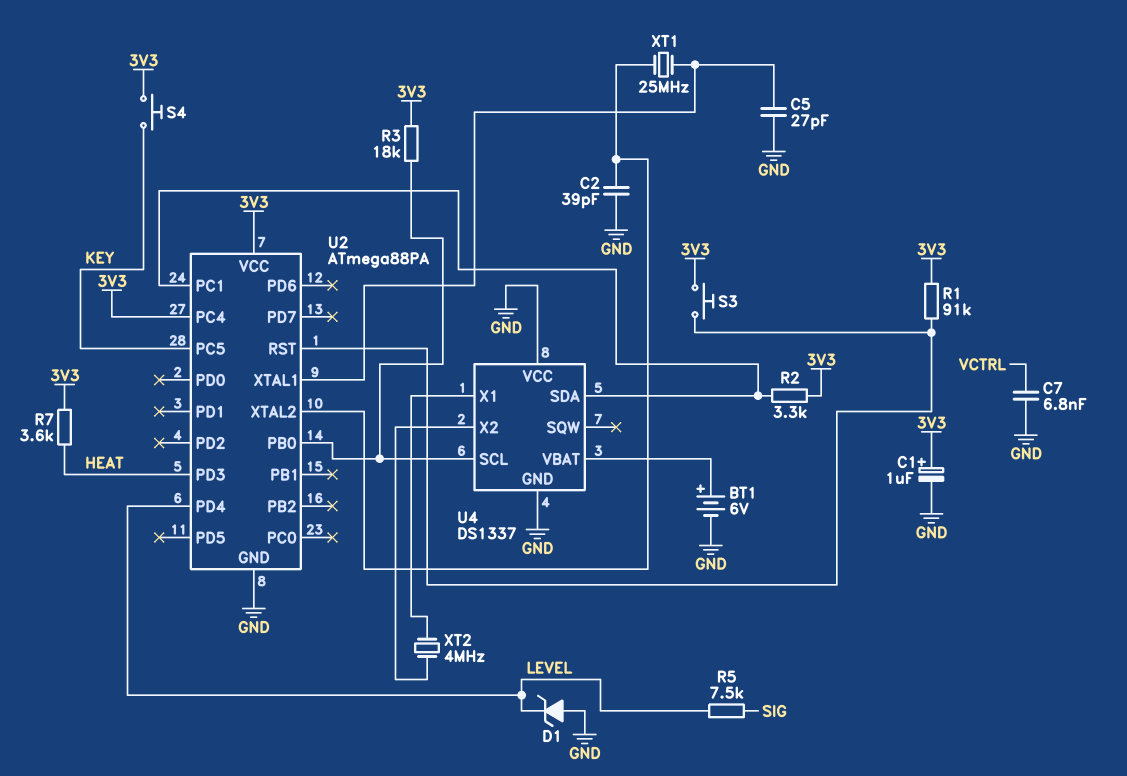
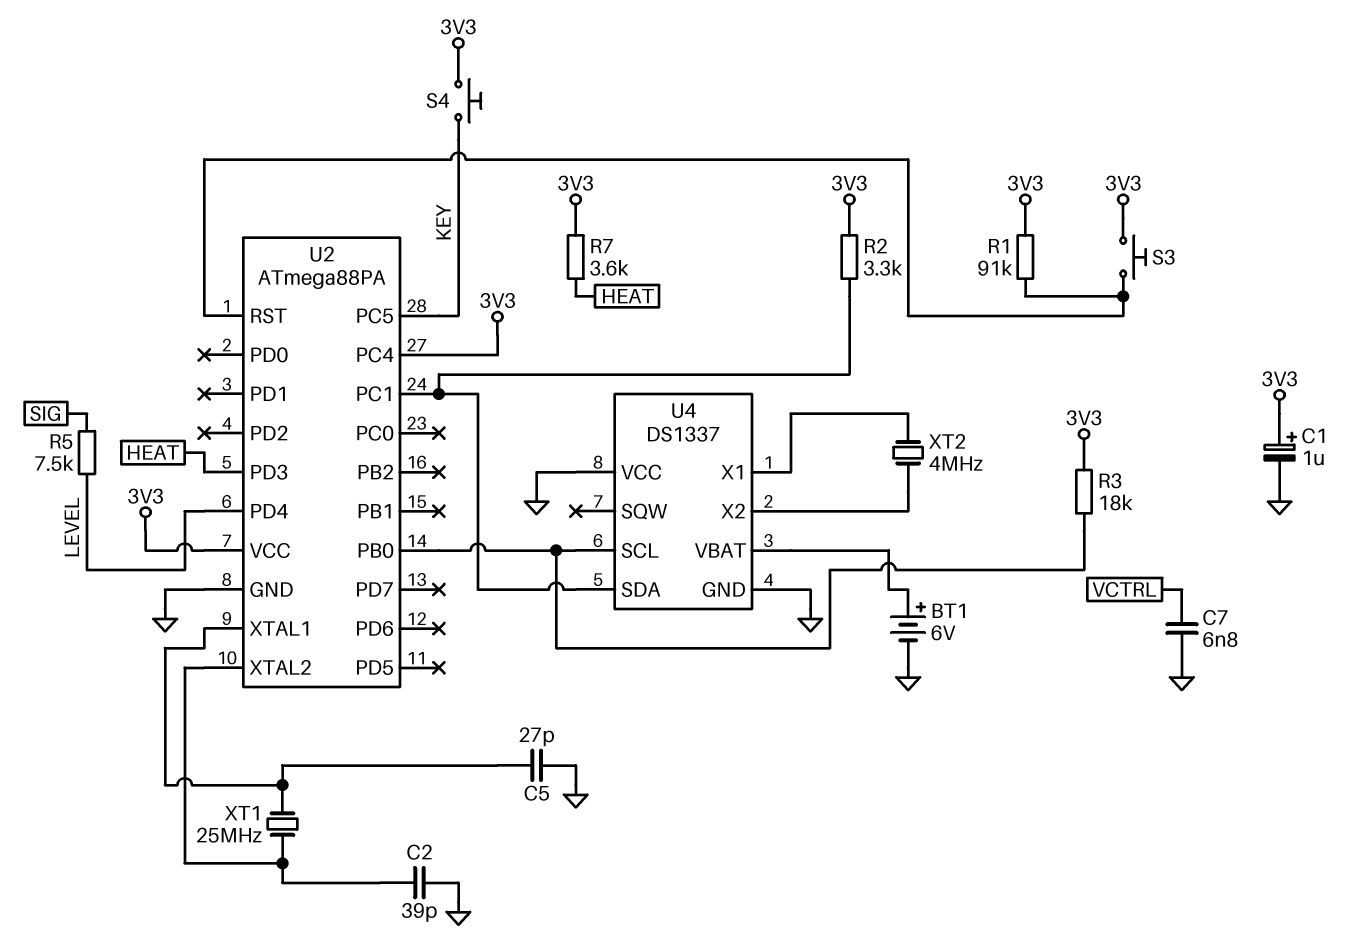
D1: zener (A GND, K LEVEL) -> none

